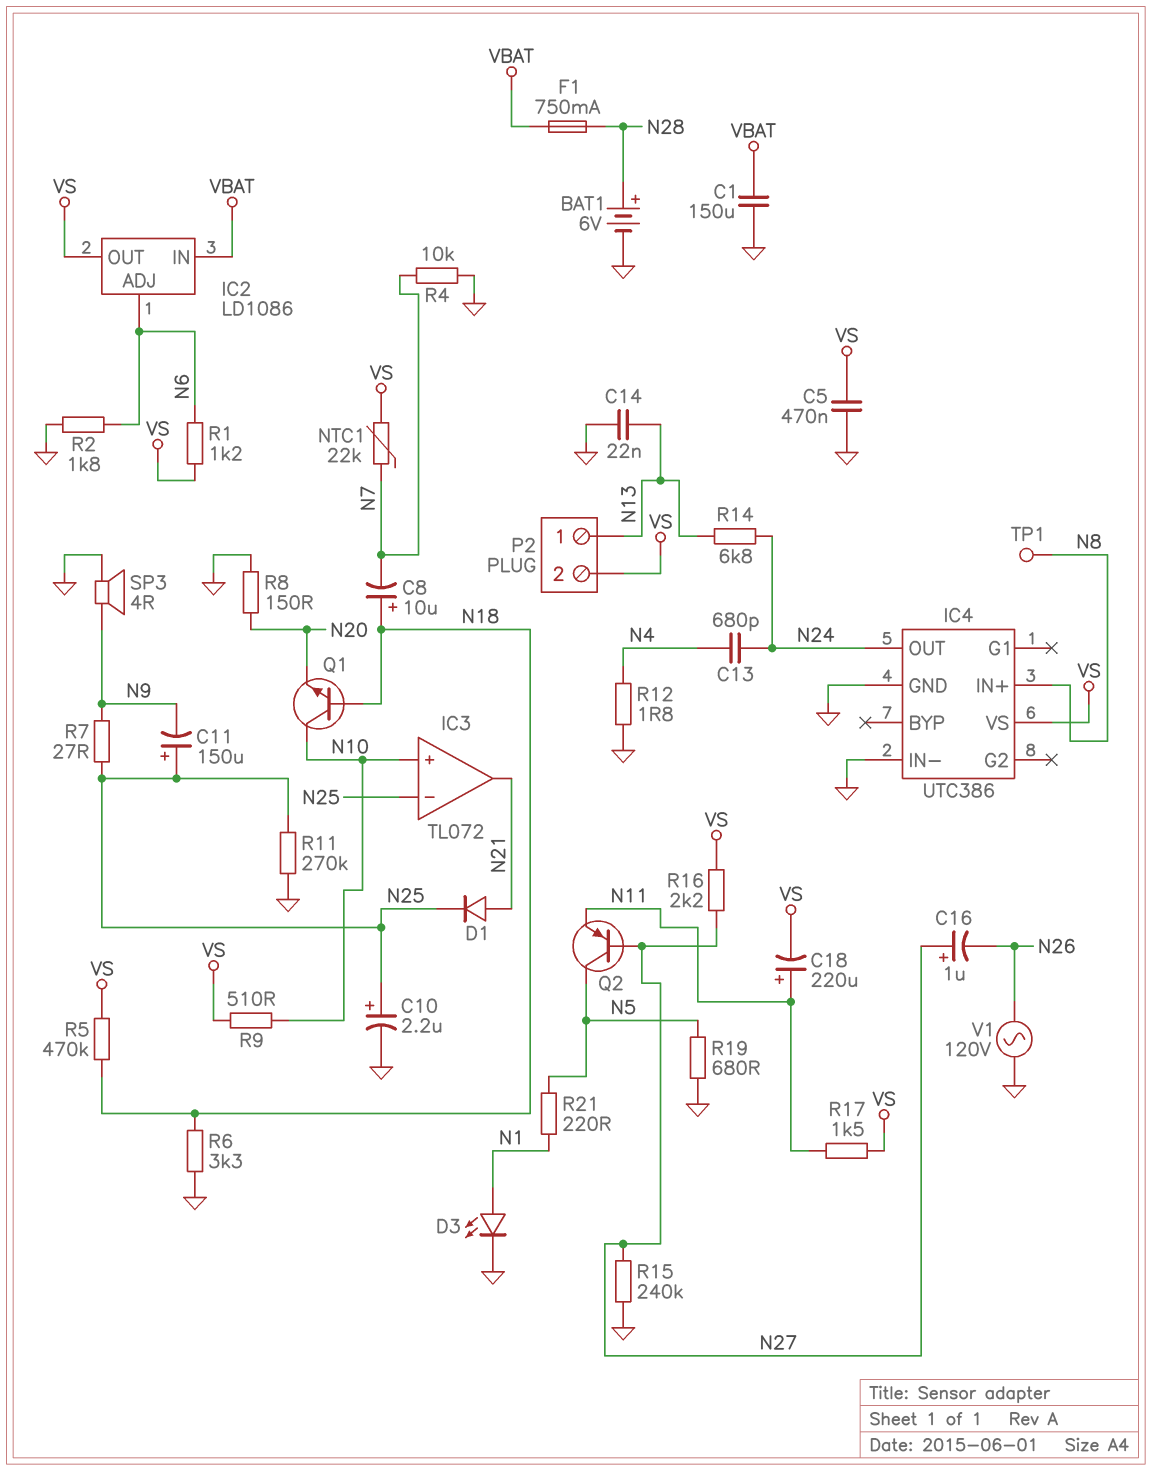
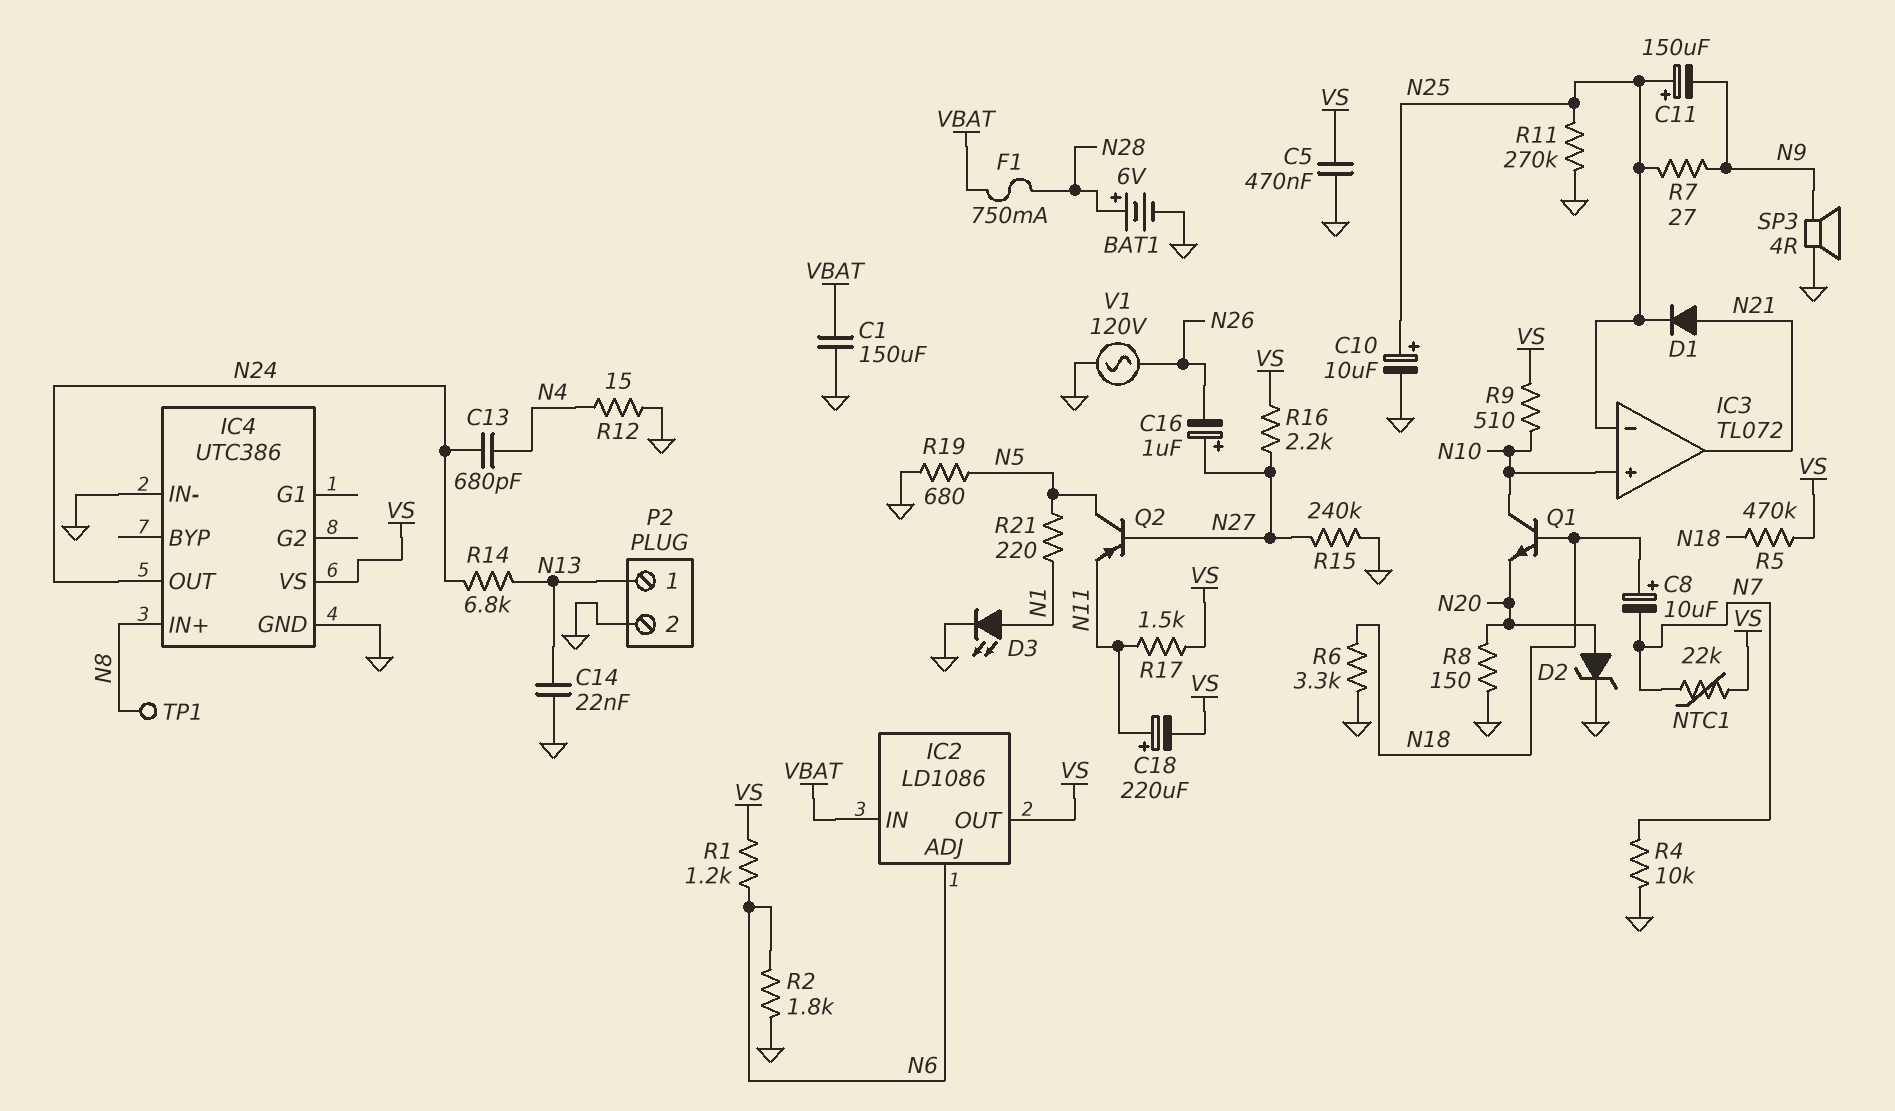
C10: 2.2uF (plus N25, minus GND) -> 10uF (plus N25, minus GND)
D2: none -> zener (A N20, K GND)
P2 pin 2: VS -> GND
R12: 1.8 (GND, N4) -> 15 (GND, N4)

